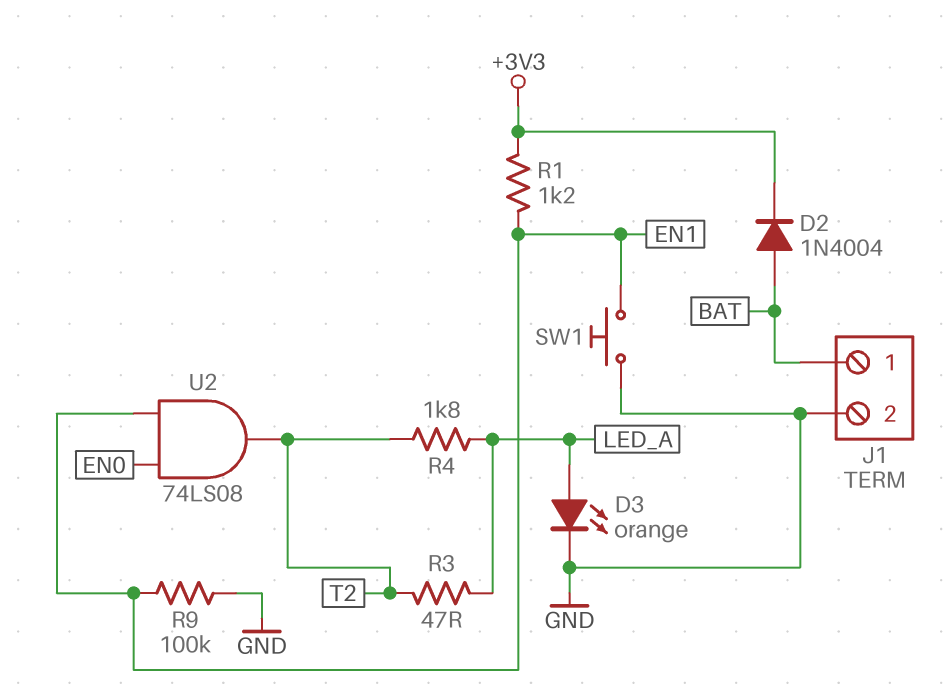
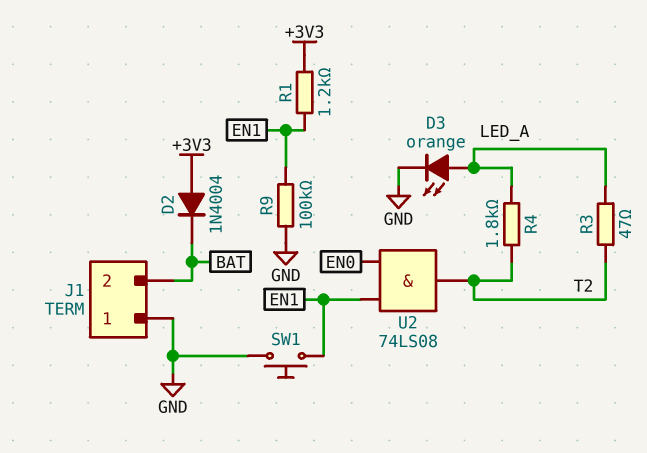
D2: diode 1N4004 (A BAT, K +3V3) -> diode 1N4004 (A +3V3, K BAT)
J1 pin 1: BAT -> GND
J1 pin 2: GND -> BAT

